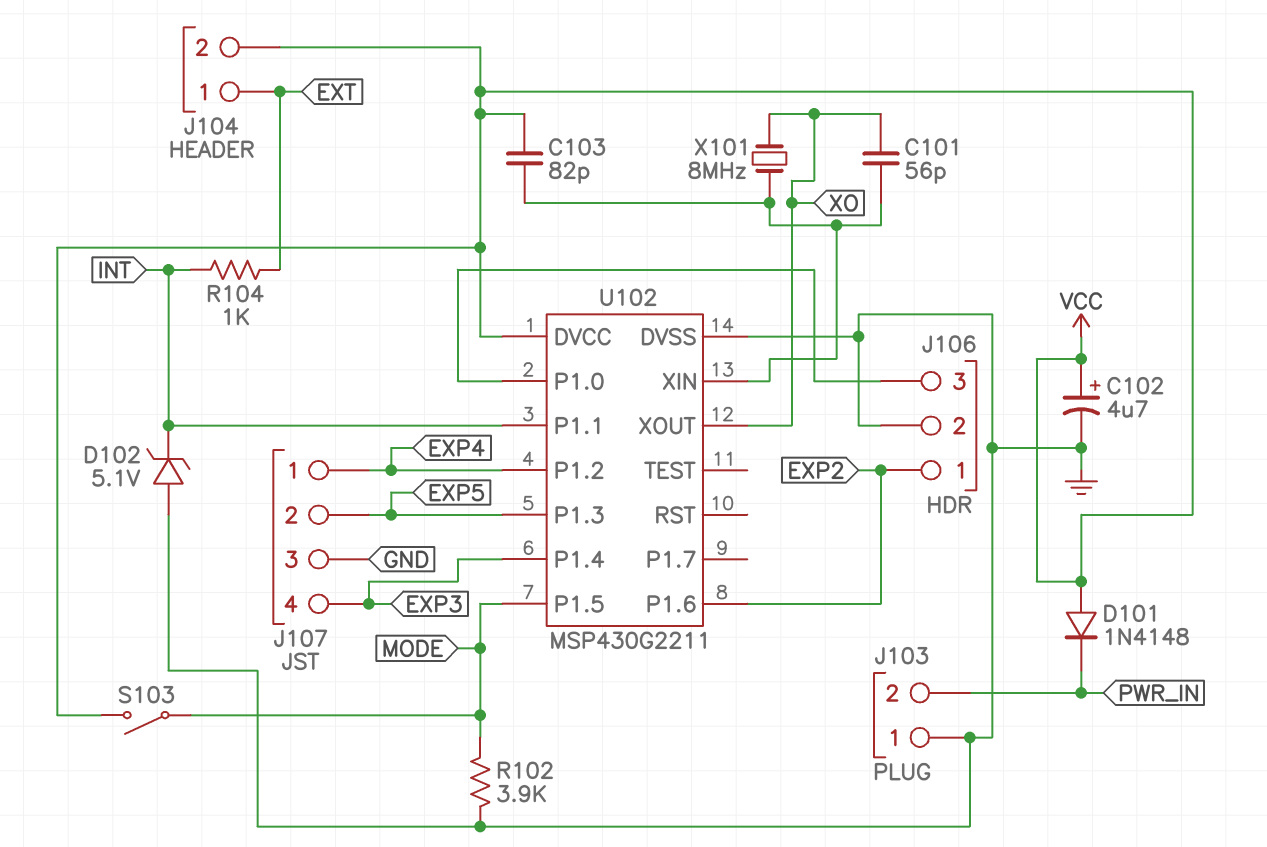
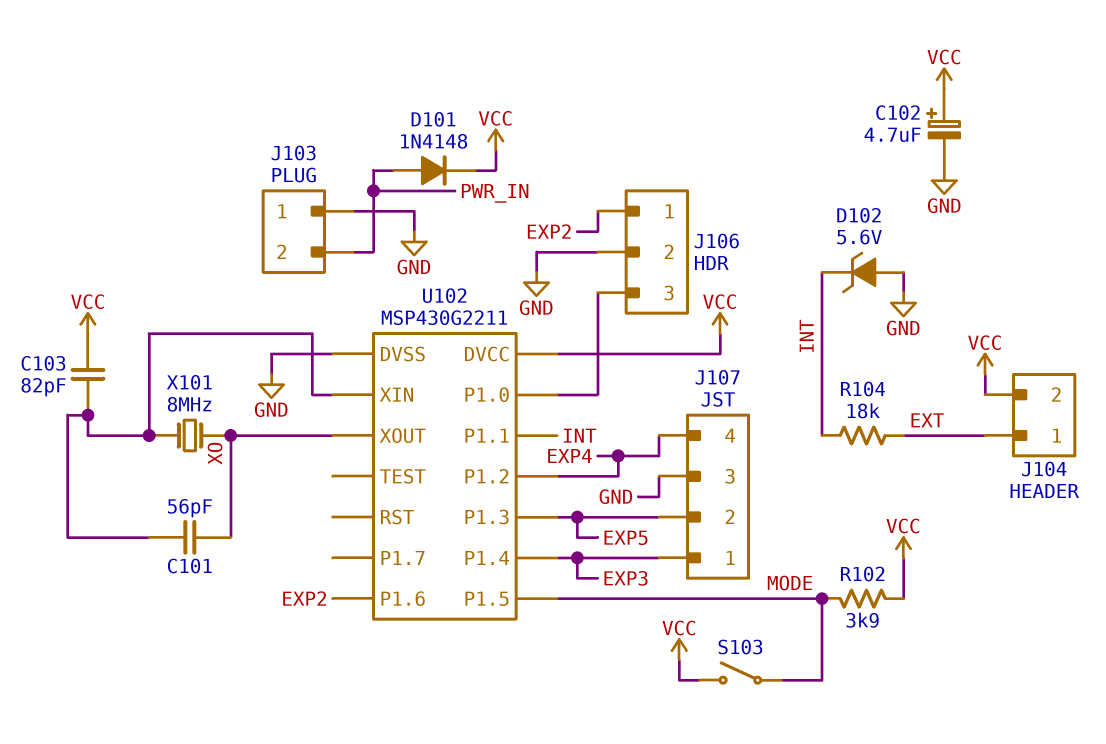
D101: diode 1N4148 (A VCC, K PWR_IN) -> diode 1N4148 (A PWR_IN, K VCC)
D102: zener 5.1V (A GND, K INT) -> zener 5.6V (A GND, K INT)
J107 pin 1: EXP4 -> EXP3
J107 pin 4: EXP3 -> EXP4
R102: 3.9k (GND, MODE) -> 3.9k (MODE, VCC)
R104: 1k (EXT, INT) -> 18k (EXT, INT)

